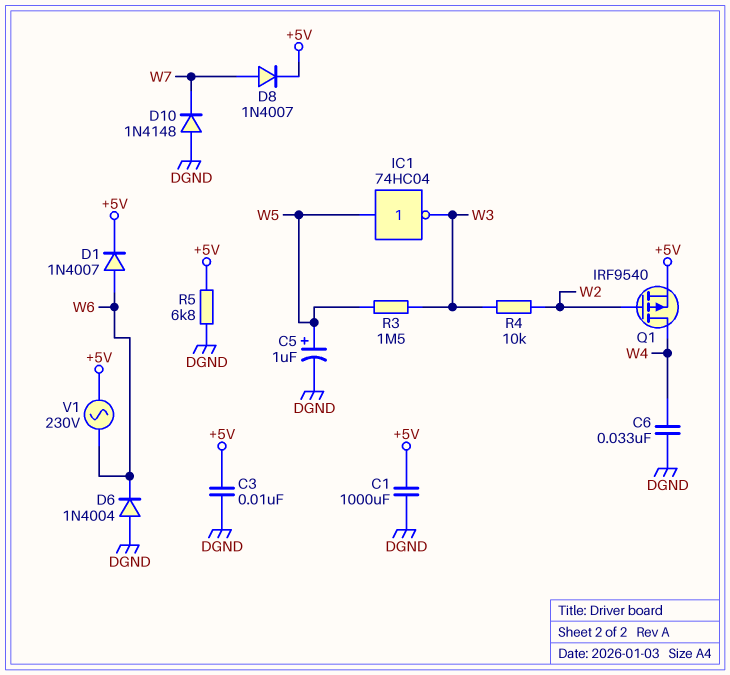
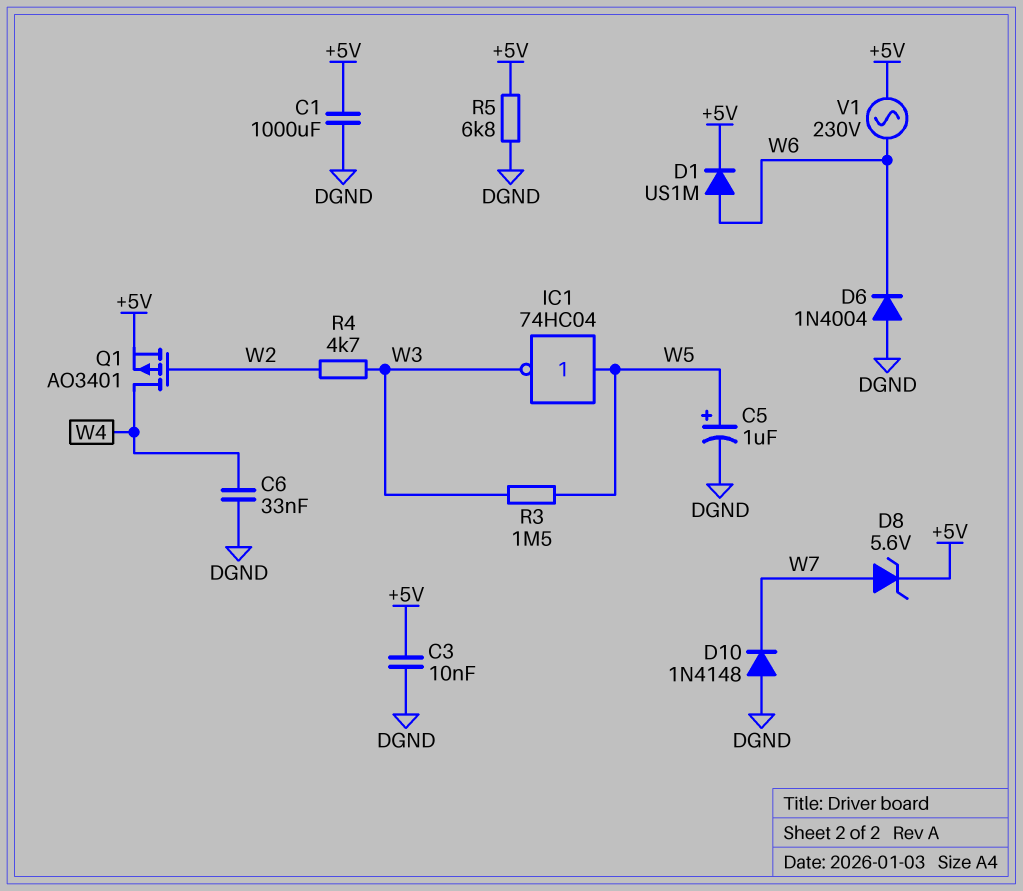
D1: diode 1N4007 (A W6, K +5V) -> diode US1M (A W6, K +5V)
D8: diode 1N4007 (A W7, K +5V) -> zener 5.6V (A W7, K +5V)
Q1: PMOS IRF9540 (G W2, D W4, S +5V) -> PMOS AO3401 (G W2, D W4, S +5V)
R4: 10k (W2, W3) -> 4.7k (W2, W3)

